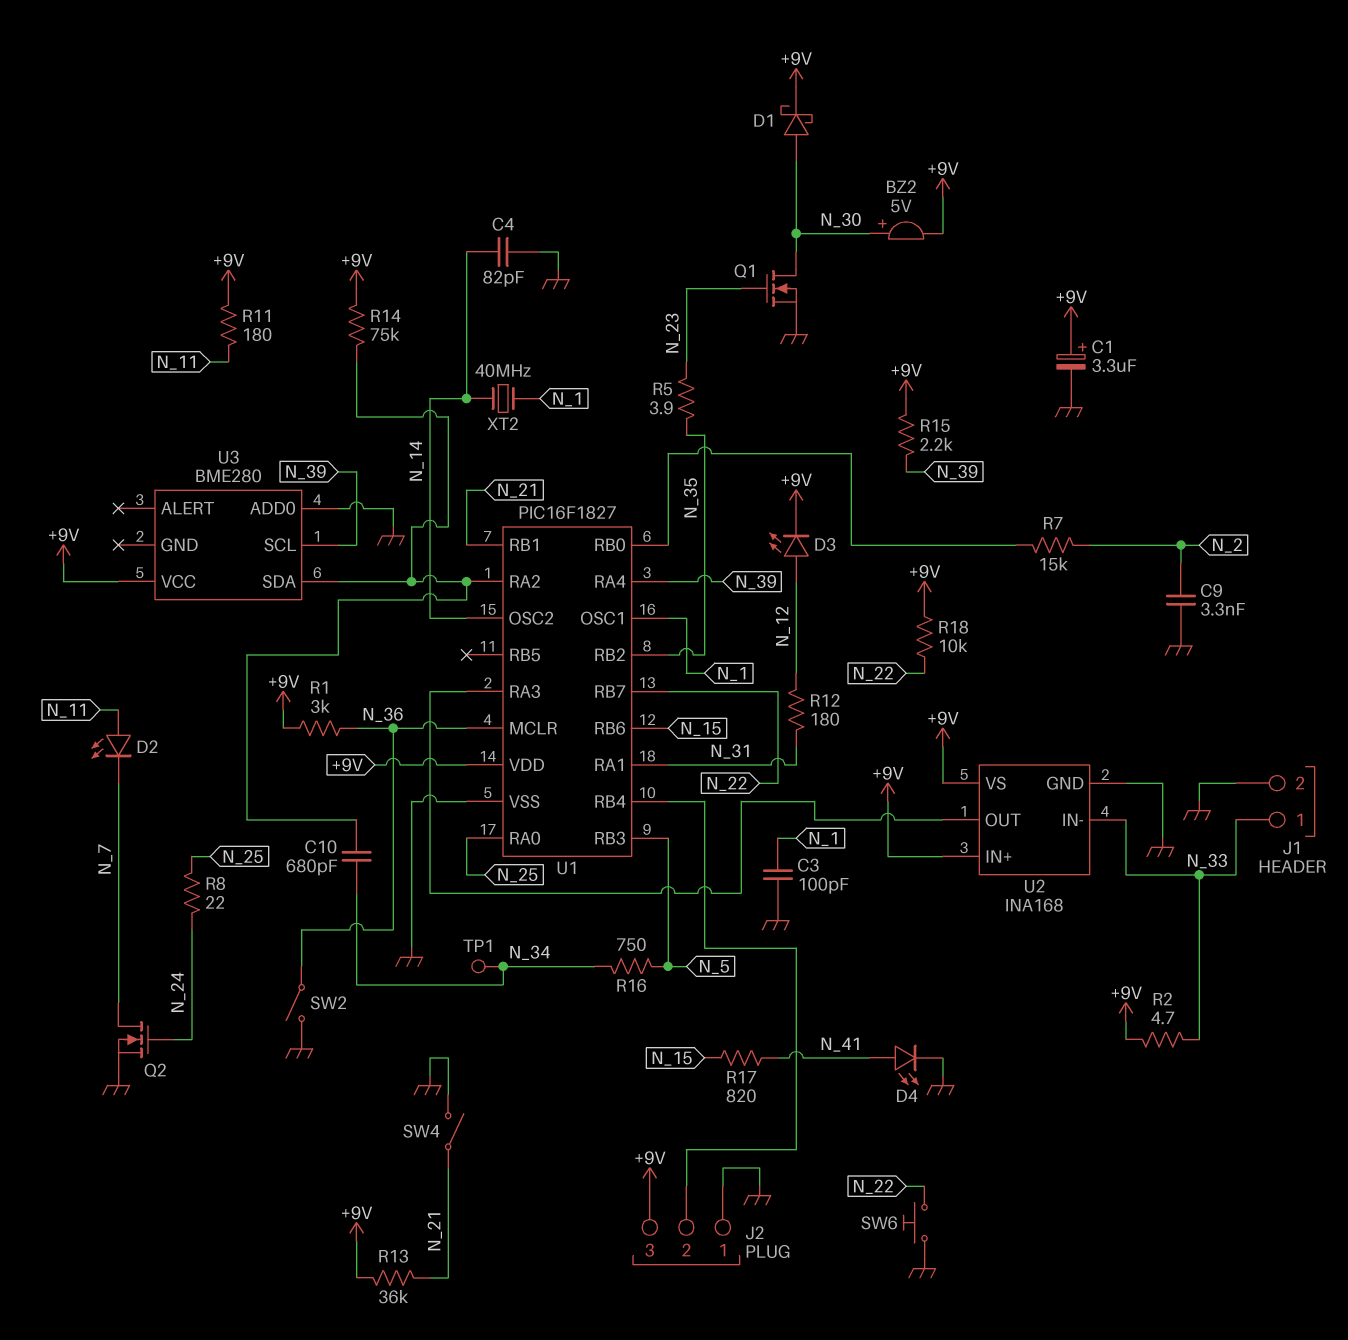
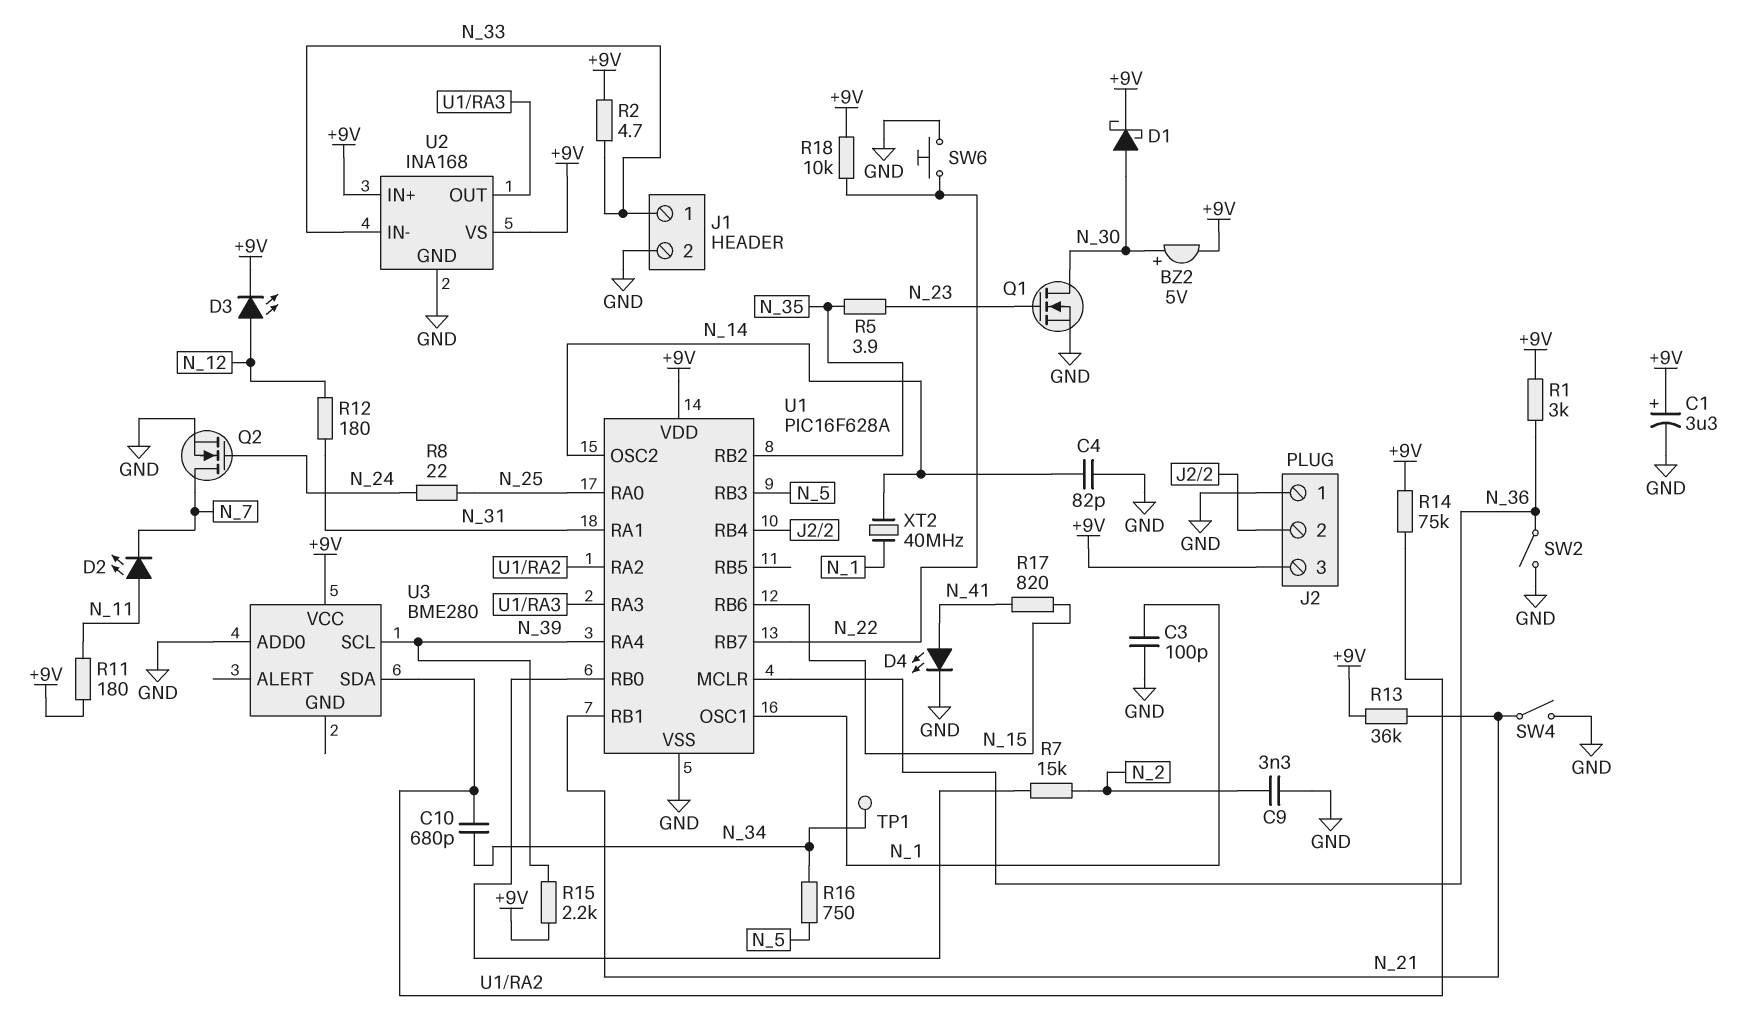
U1: PIC16F1827 -> PIC16F628A

